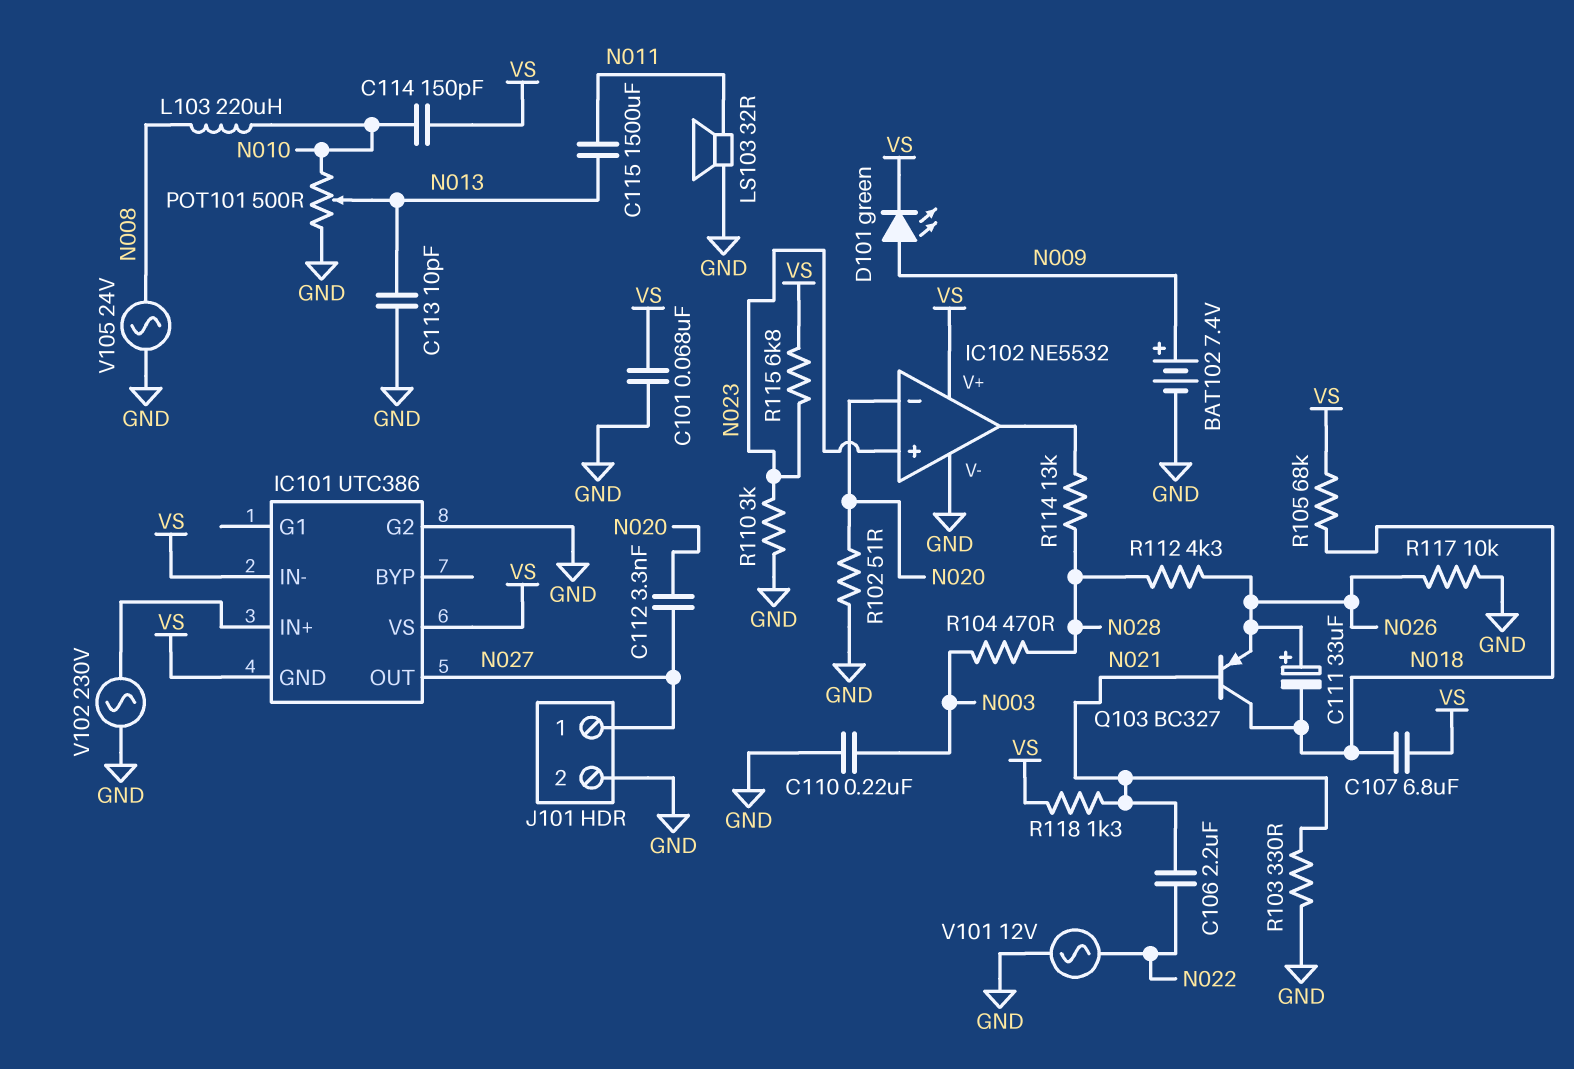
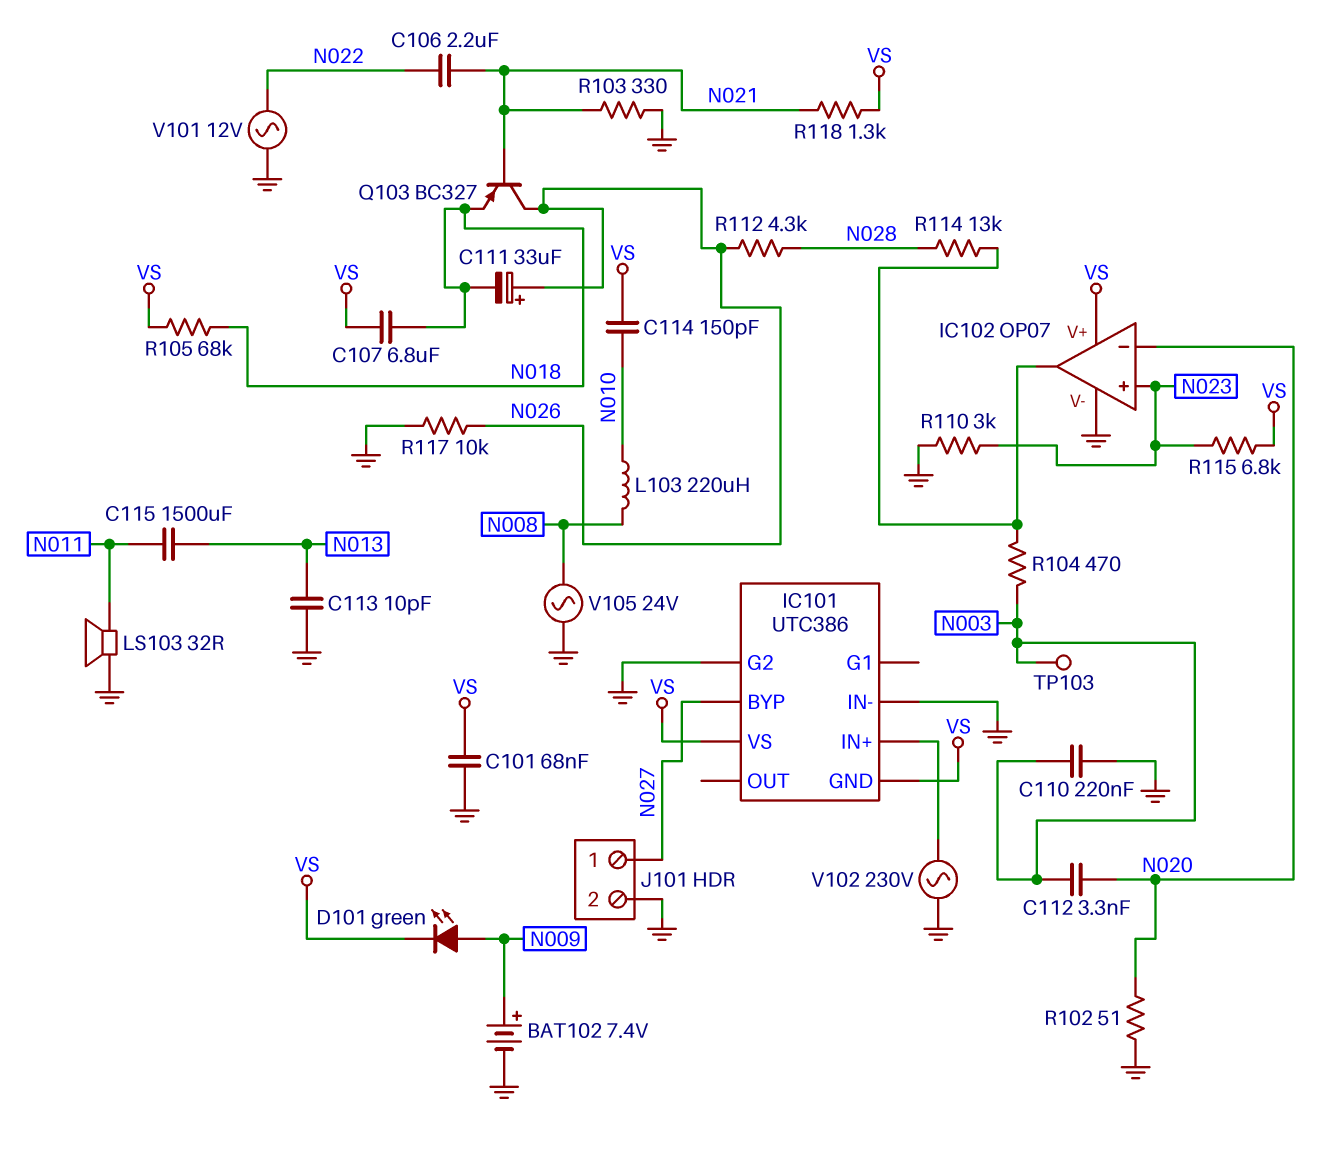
C112: 3.3nF (N020, N027) -> 3.3nF (N003, N020)
IC101 pin BYP: none -> N027
IC101 pin IN-: VS -> GND
IC101 pin OUT: N027 -> none
IC102: NE5532 -> OP07
POT101: 500 (GND, N010, wiper N013) -> none
Q103: PNP BC327 (B N021, C N018, E N026) -> PNP BC327 (B N021, C N026, E N018)
R104: 470 (N003, N028) -> 470 (IC102/out, N003)
TP103: none -> test point (N003)

